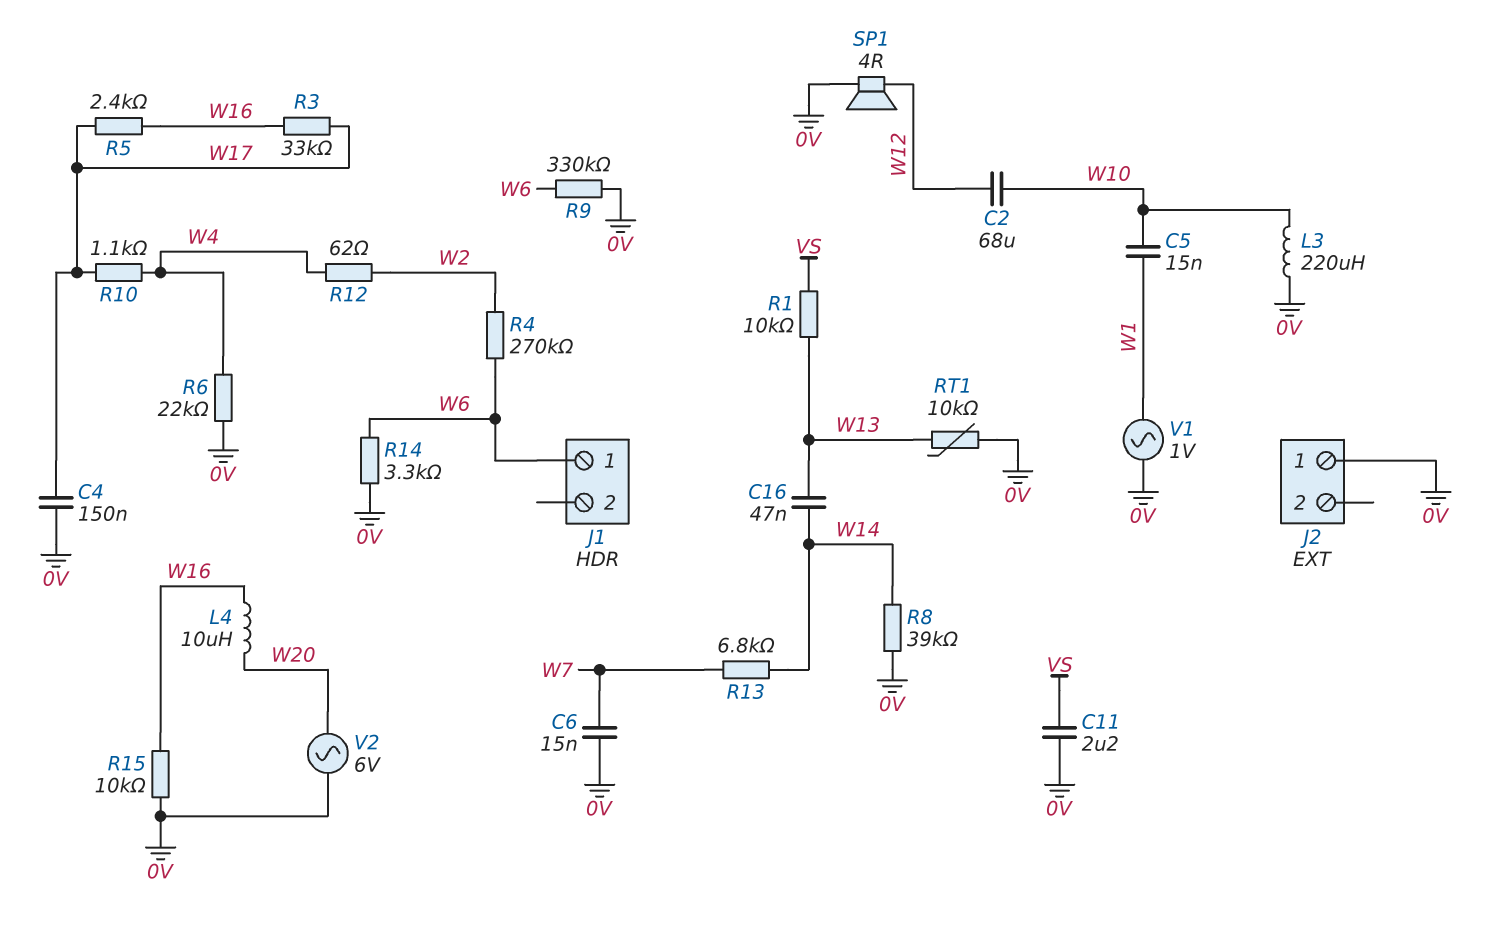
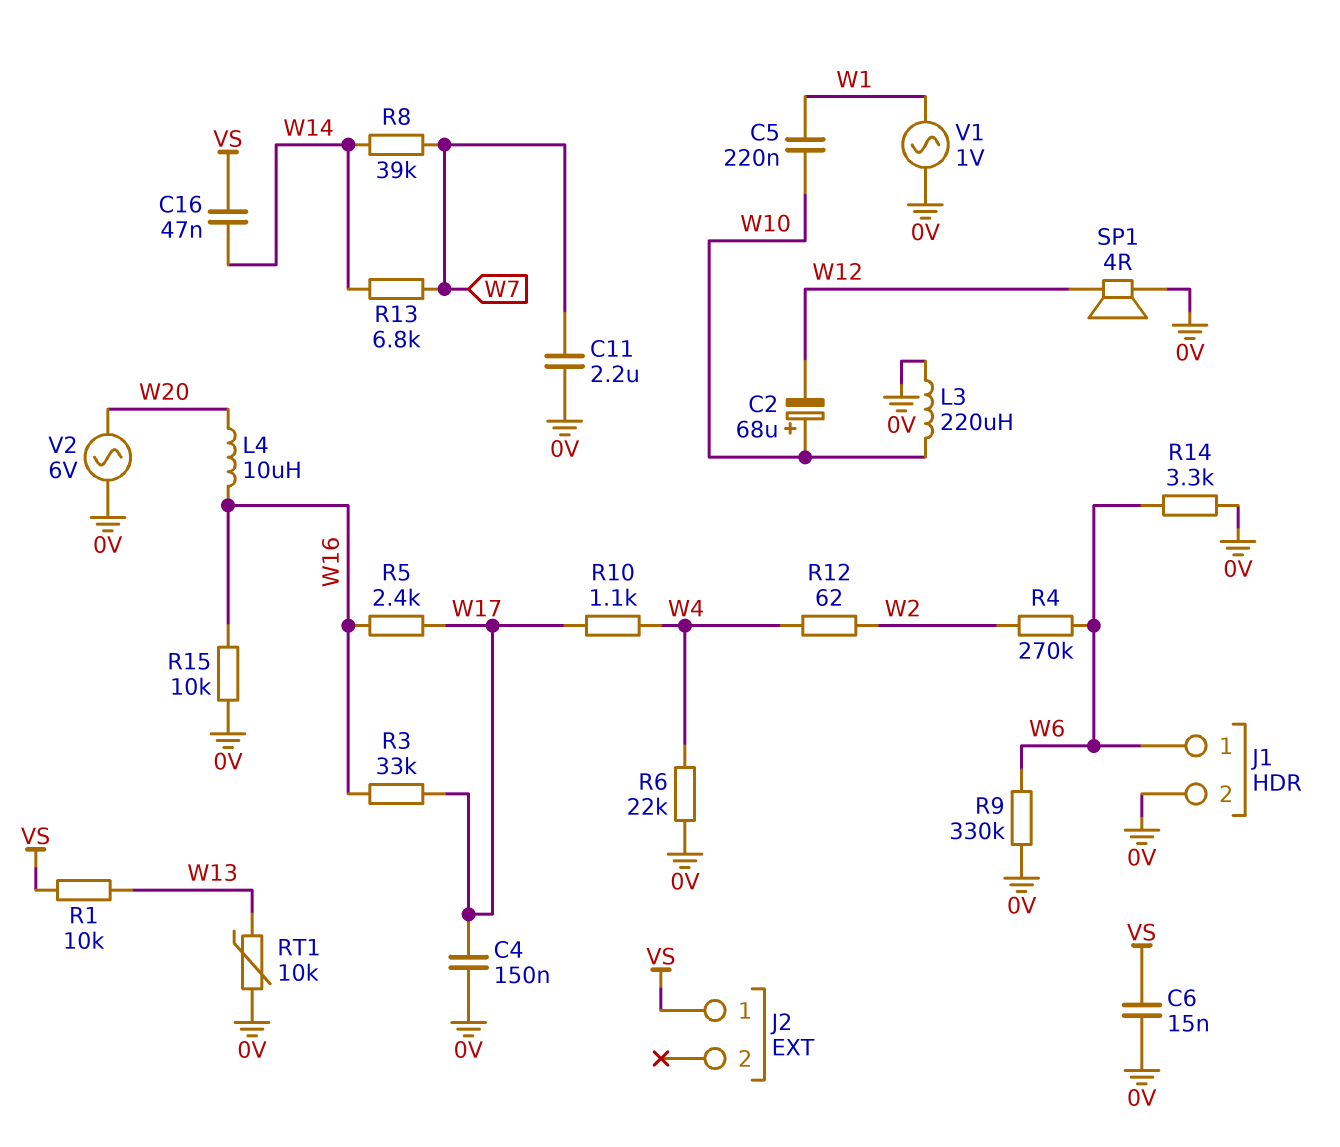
C2: 68uF (W10, W12) -> 68uF (plus W10, minus W12)
C5: 15nF (W1, W10) -> 220nF (W1, W10)
C6: 15nF (0V, W7) -> 15nF (0V, VS)
C11: 2.2uF (0V, VS) -> 2.2uF (0V, W7)
C16: 47nF (W13, W14) -> 47nF (VS, W14)
J1 pin 2: none -> 0V
J2 pin 1: 0V -> VS
R8: 39k (0V, W14) -> 39k (W7, W14)

